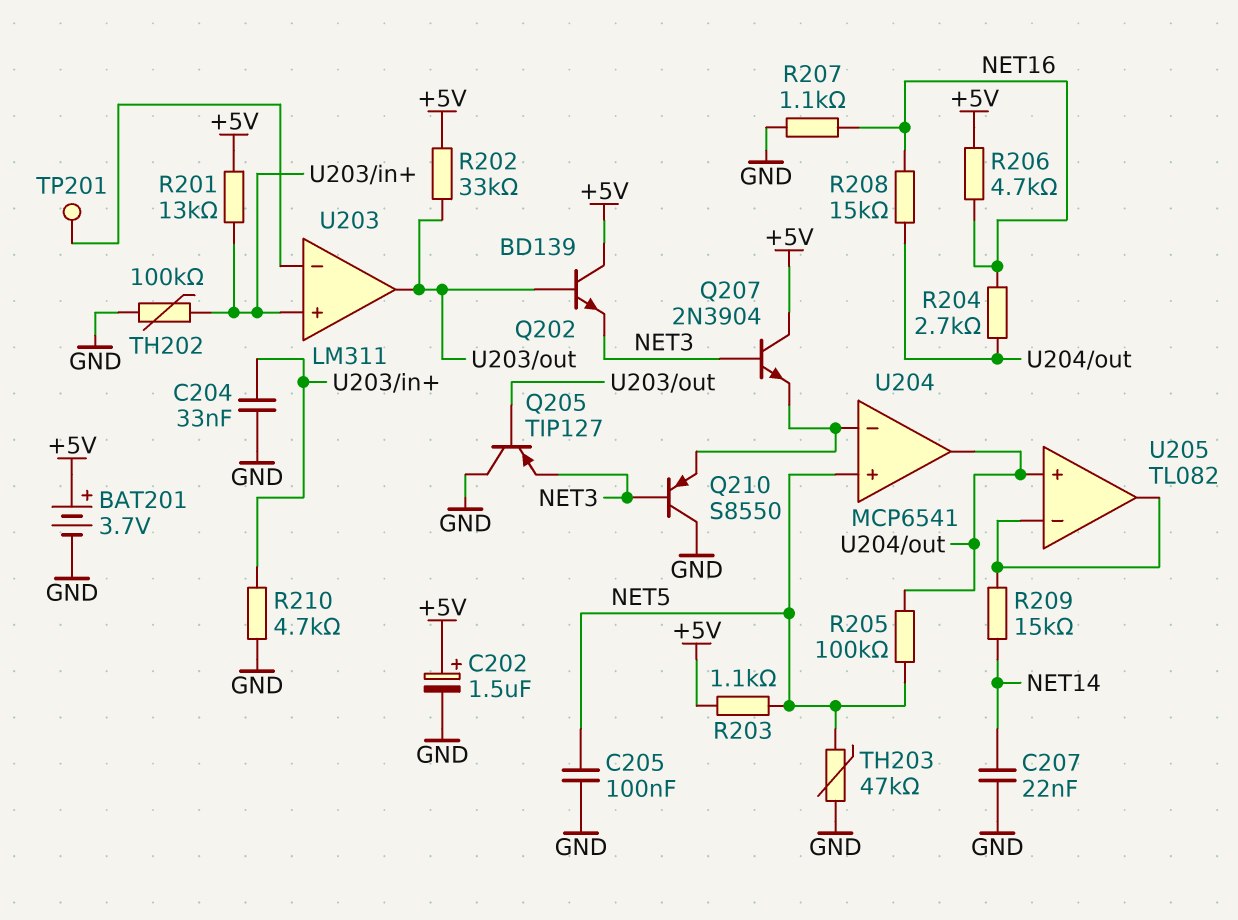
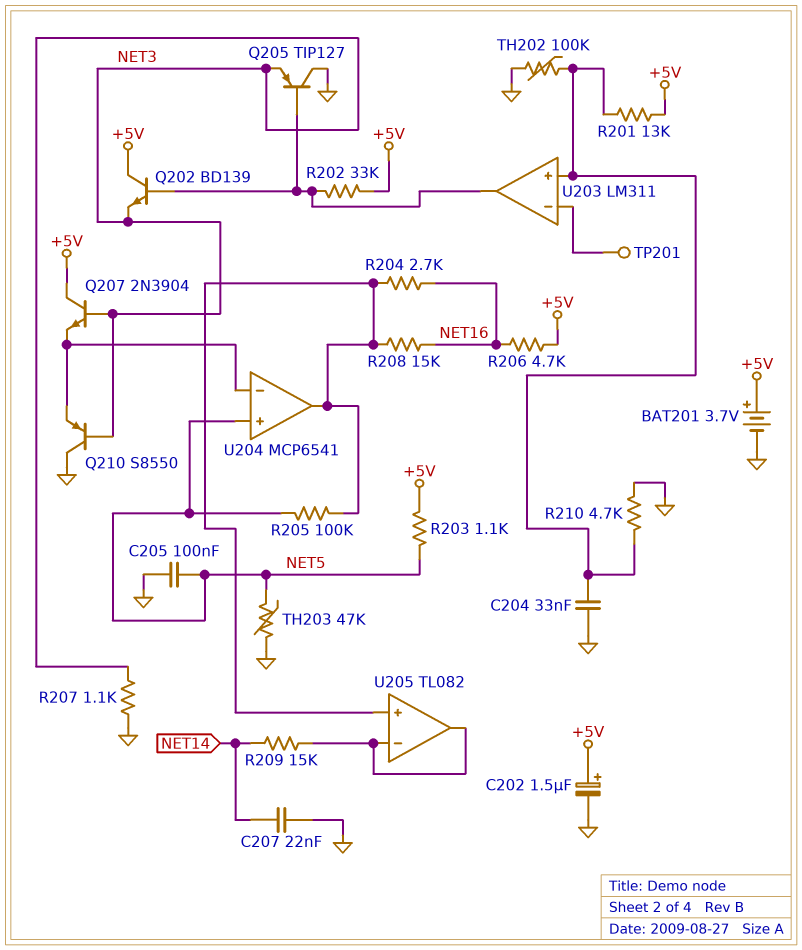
R207: 1.1k (GND, NET16) -> 1.1k (GND, NET3)

